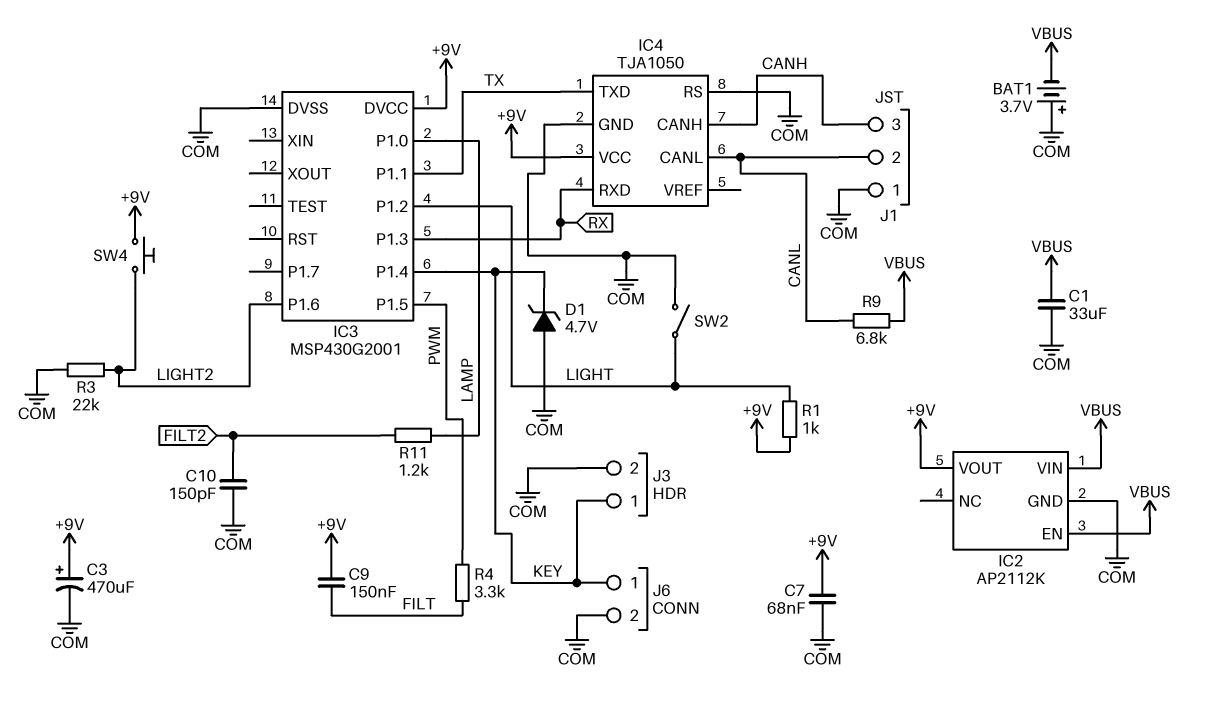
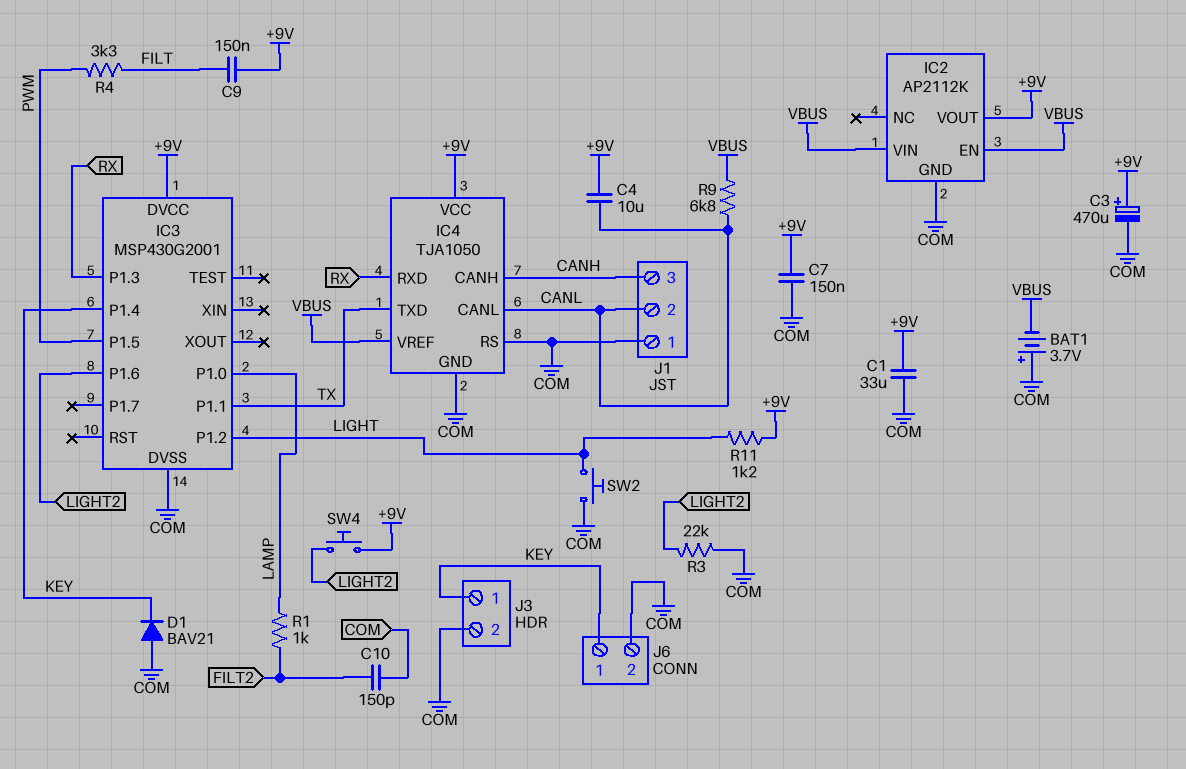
C1: 33uF (COM, VBUS) -> 33uF (+9V, COM)
C4: none -> 10uF (+9V, CANL)
C7: 68nF (+9V, COM) -> 150nF (+9V, COM)
D1: zener 4.7V (A COM, K KEY) -> diode BAV21 (A COM, K KEY)
IC4 pin VREF: none -> VBUS
R1: 1k (+9V, LIGHT) -> 1k (FILT2, LAMP)
R11: 1.2k (FILT2, LAMP) -> 1.2k (+9V, LIGHT)
SW2: switch (COM, LIGHT) -> button (COM, LIGHT)

